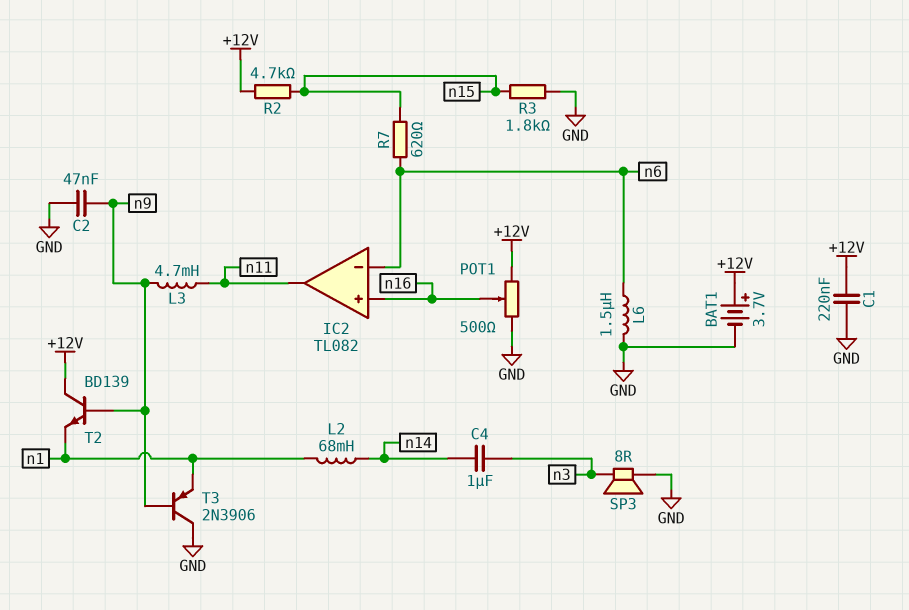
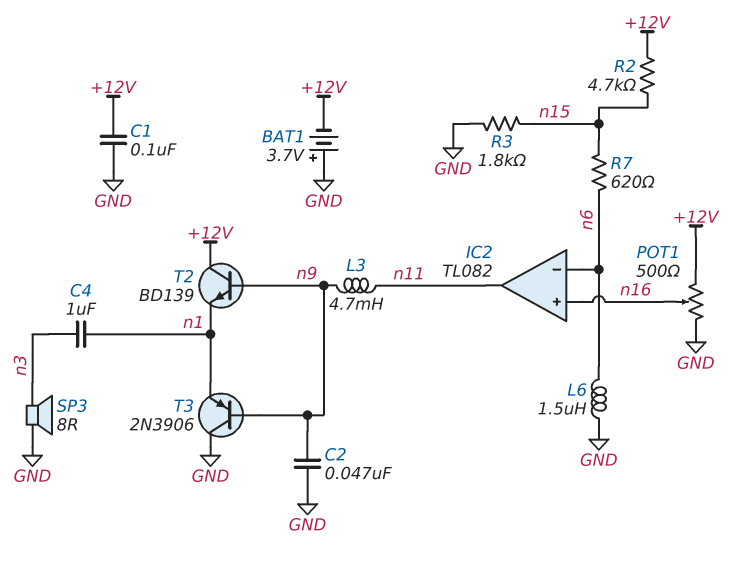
BAT1: 3.7V (plus +12V, minus GND) -> 3.7V (plus GND, minus +12V)
C1: 220nF (+12V, GND) -> 100nF (+12V, GND)
C4: 1uF (n3, n14) -> 1uF (n1, n3)
L2: 68mH (n1, n14) -> none

